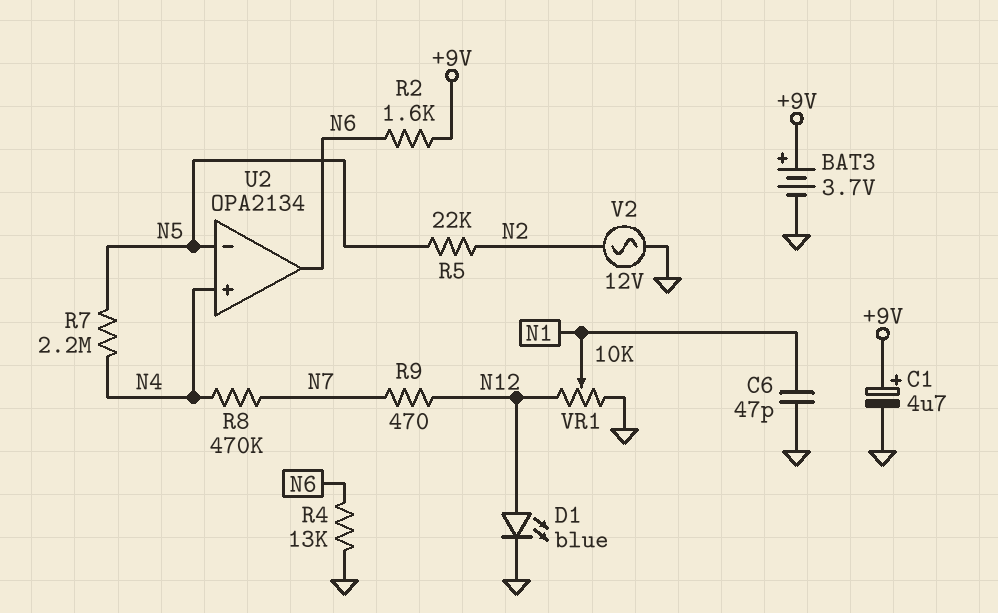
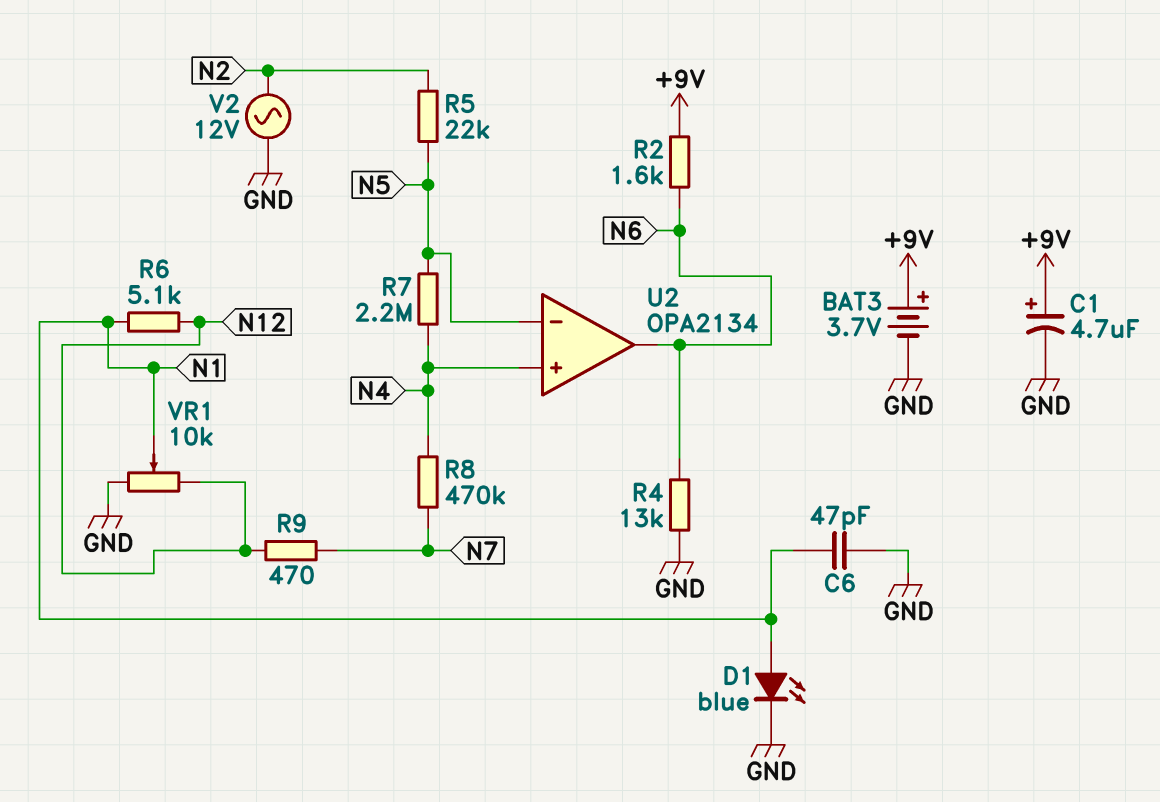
D1: LED blue (A N12, K GND) -> LED blue (A N1, K GND)
R6: none -> 5.1k (N1, N12)

